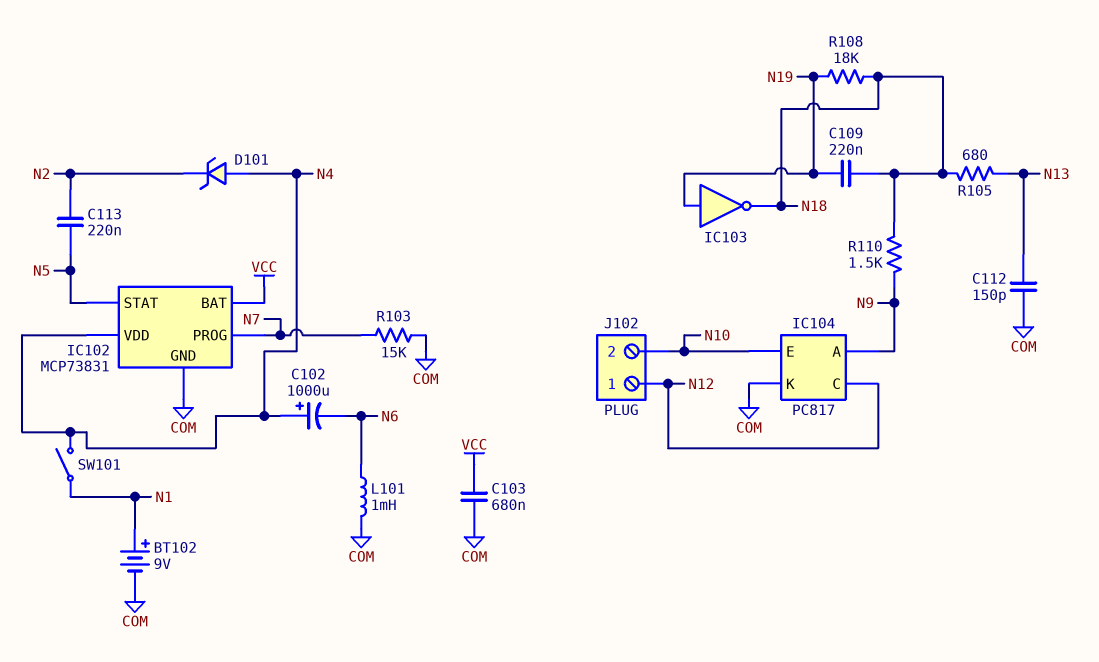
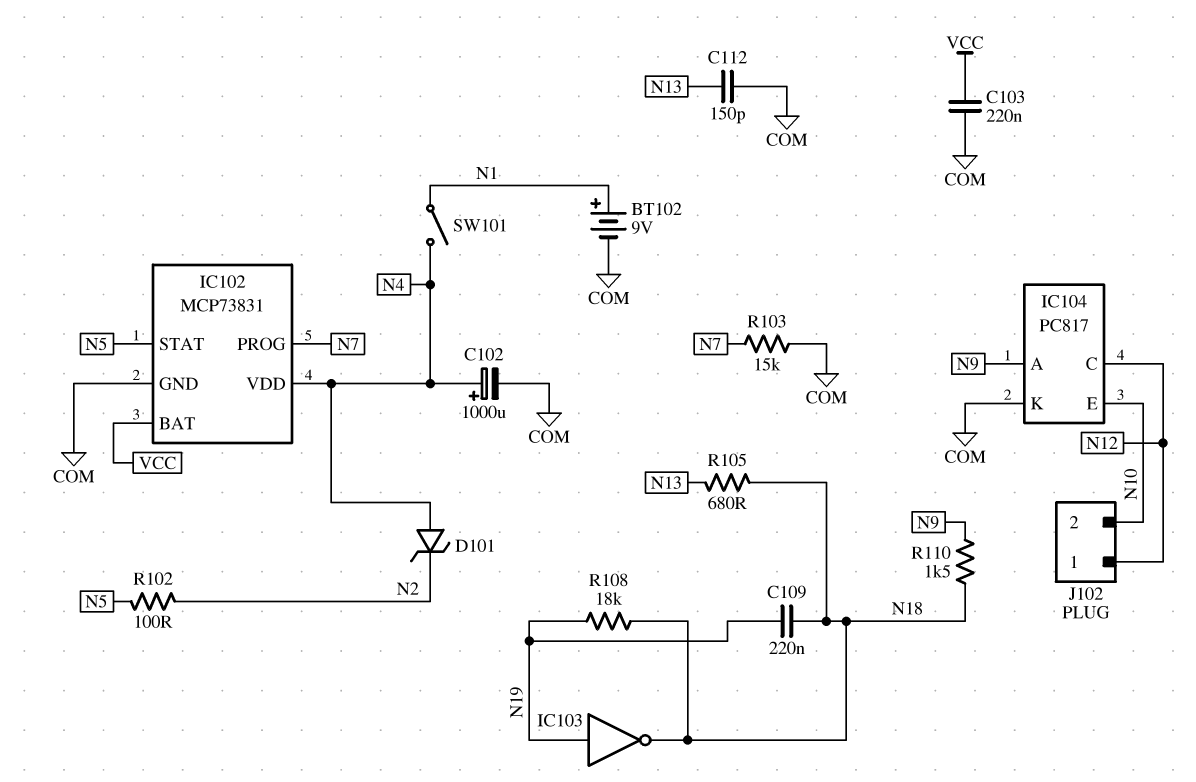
C102: 1000uF (plus N4, minus N6) -> 1000uF (plus N4, minus COM)
C103: 680nF (COM, VCC) -> 220nF (COM, VCC)
C113: 220nF (N2, N5) -> none
L101: 1mH (COM, N6) -> none
R102: none -> 100 (N2, N5)

